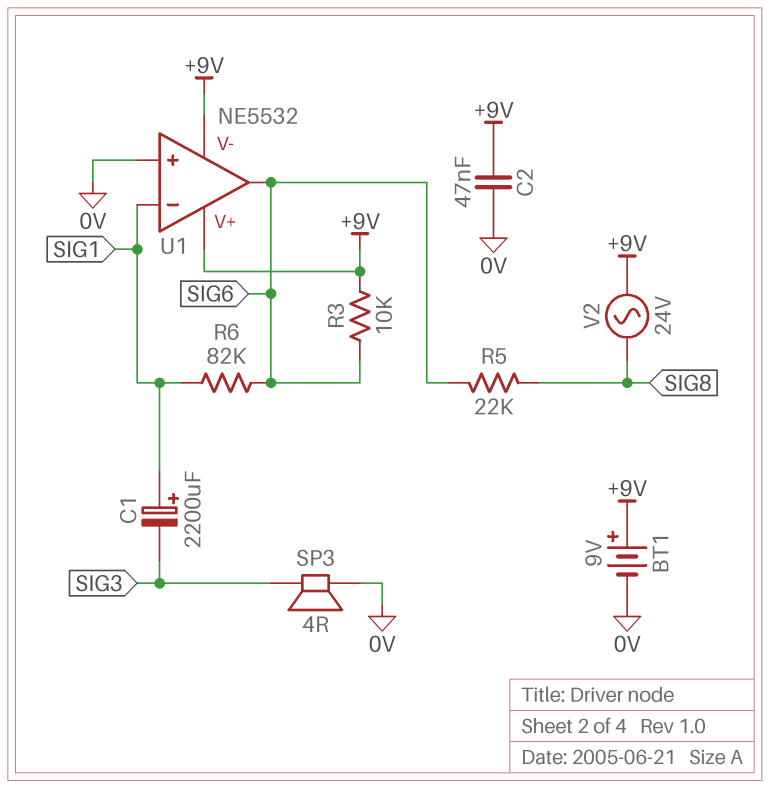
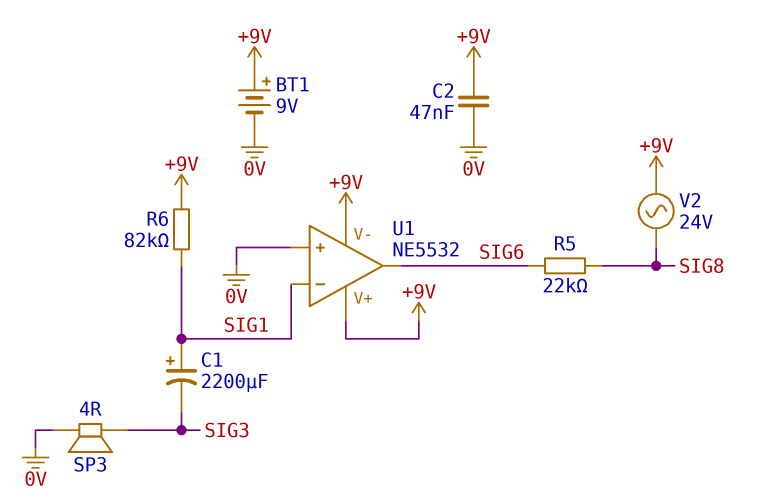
R3: 10k (+9V, SIG6) -> none
R6: 82k (SIG1, SIG6) -> 82k (+9V, SIG1)

